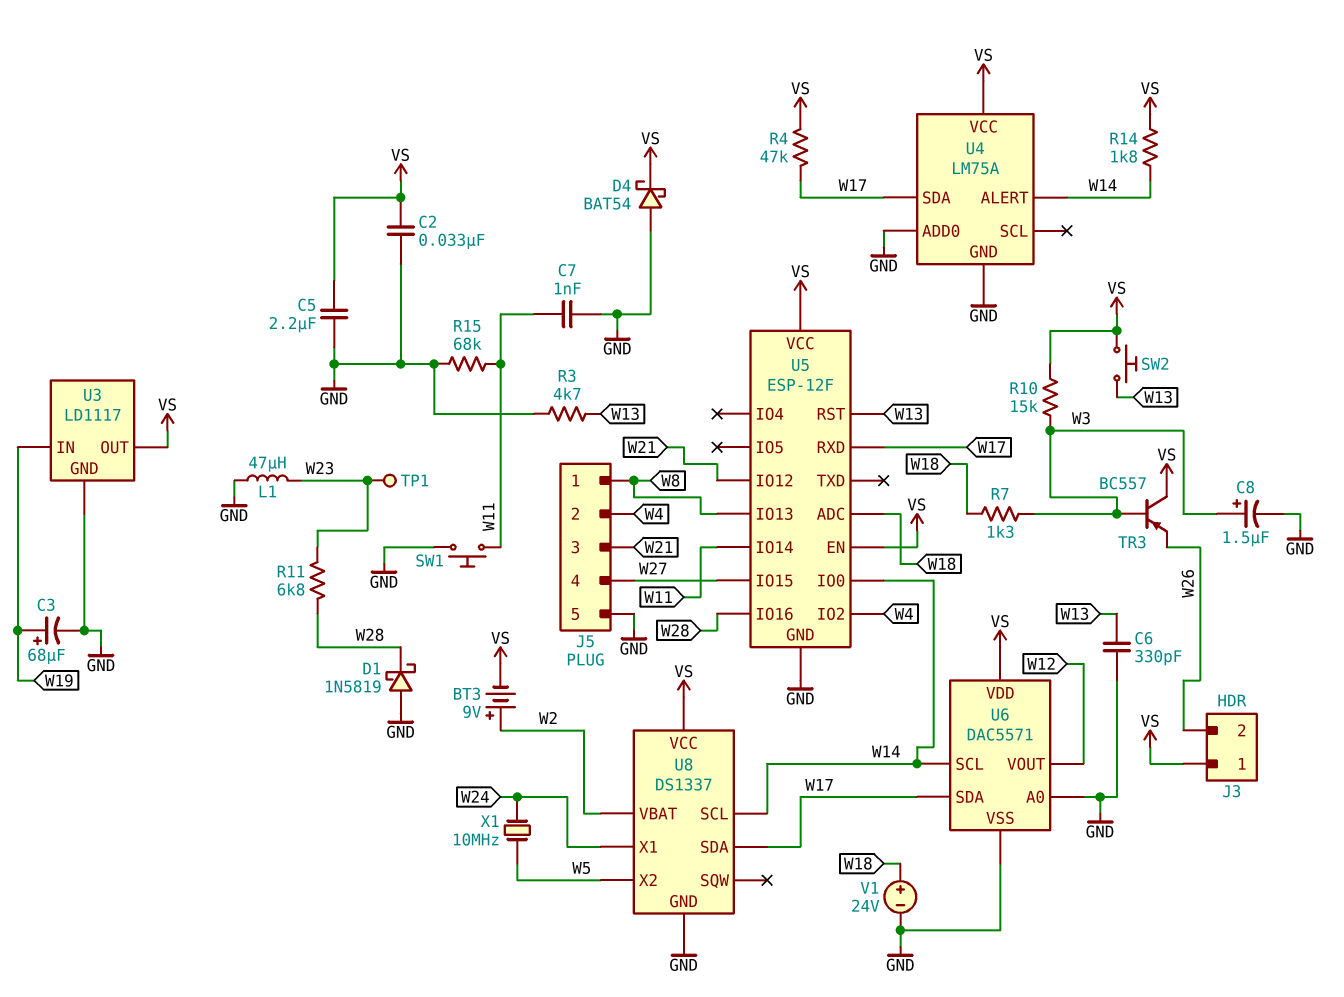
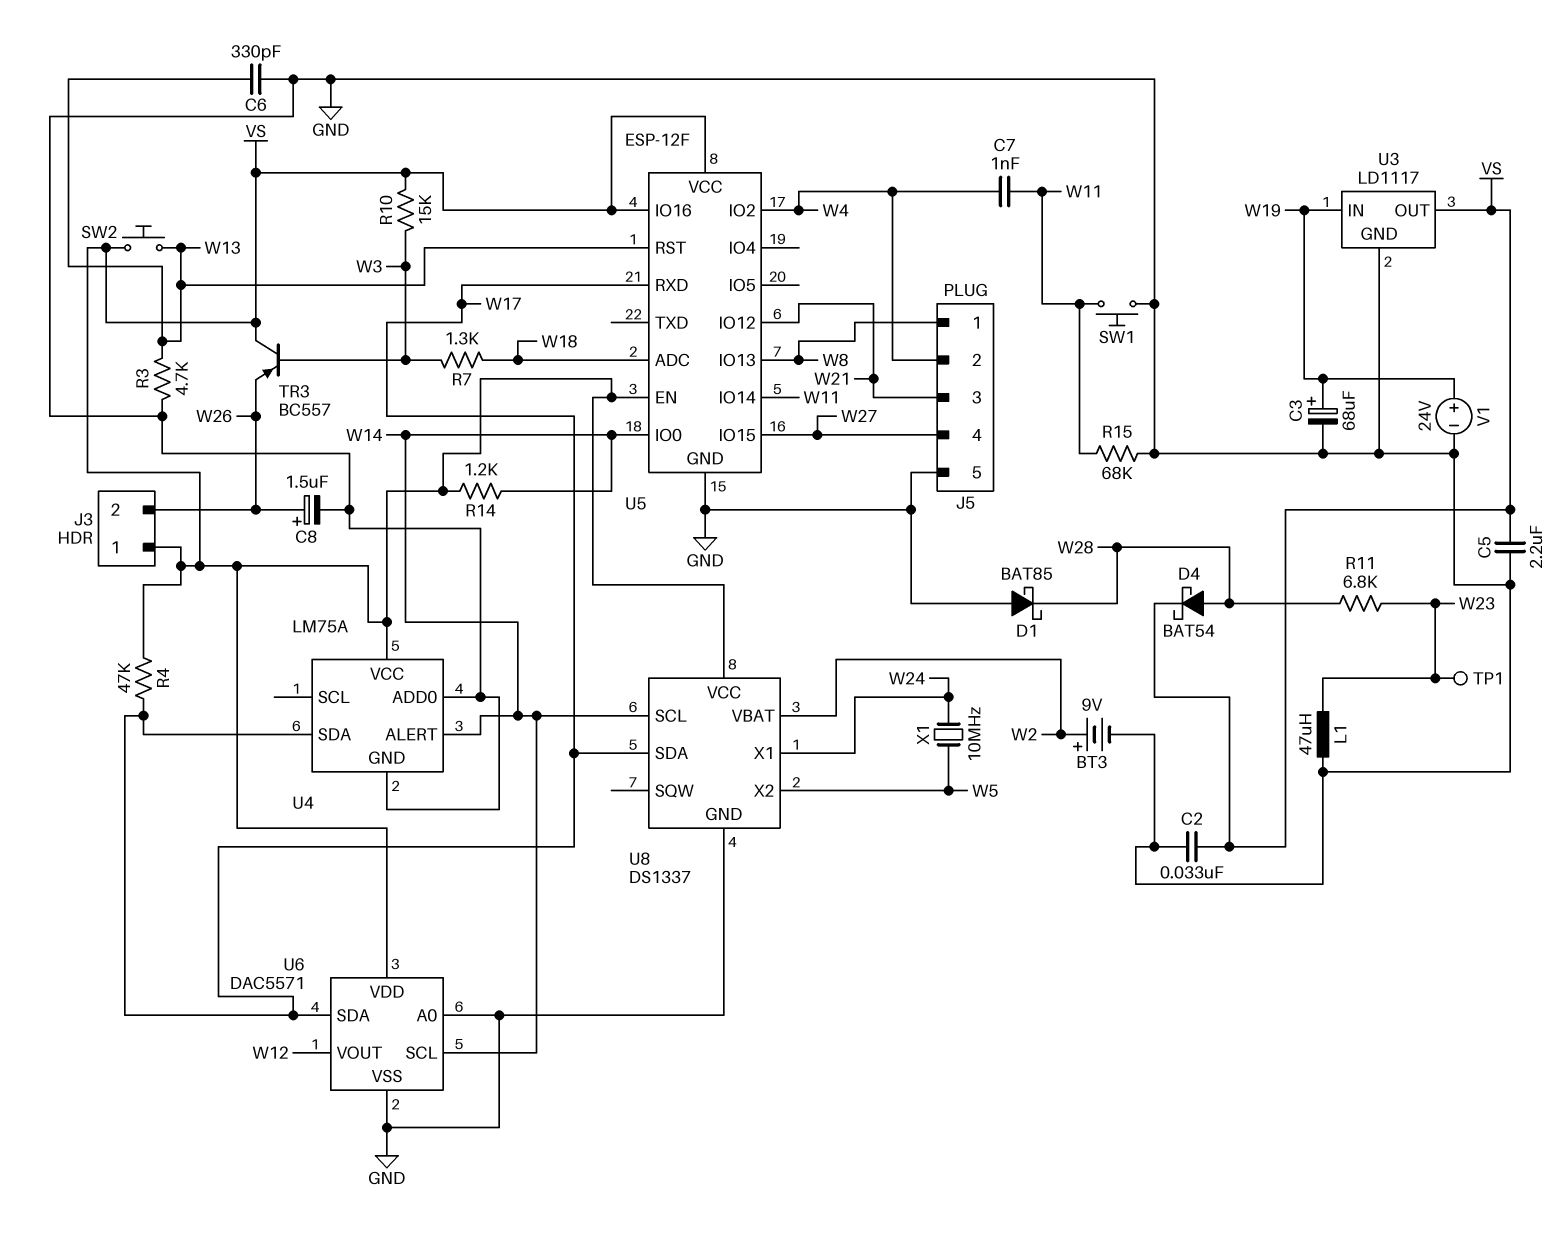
BT3: 9V (plus W2, minus VS) -> 9V (plus W2, minus GND)
C7: 1nF (GND, W11) -> 1nF (W4, W11)
C8: 1.5uF (plus W3, minus GND) -> 1.5uF (plus W26, minus GND)
D1: schottky 1N5819 (A GND, K W28) -> schottky BAT85 (A GND, K W28)
D4: schottky BAT54 (A GND, K VS) -> schottky BAT54 (A W28, K VS)
R14: 1.8k (VS, W14) -> 1.2k (VS, W14)
U5 pin IO16: W28 -> VS
V1: 24V (plus W18, minus GND) -> 24V (plus W19, minus GND)

